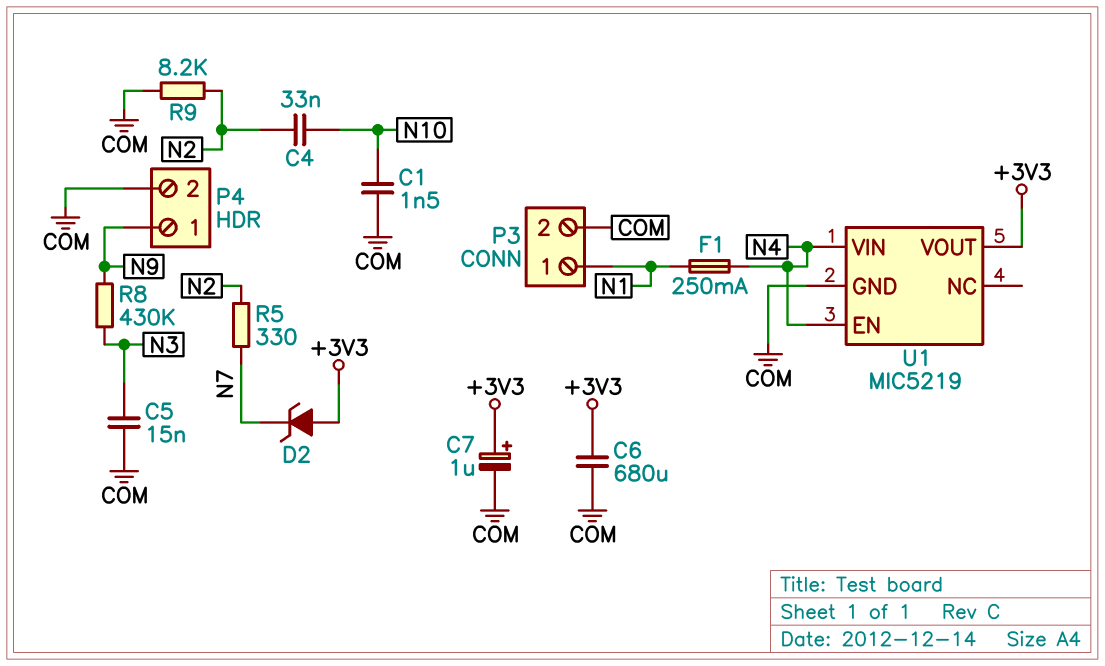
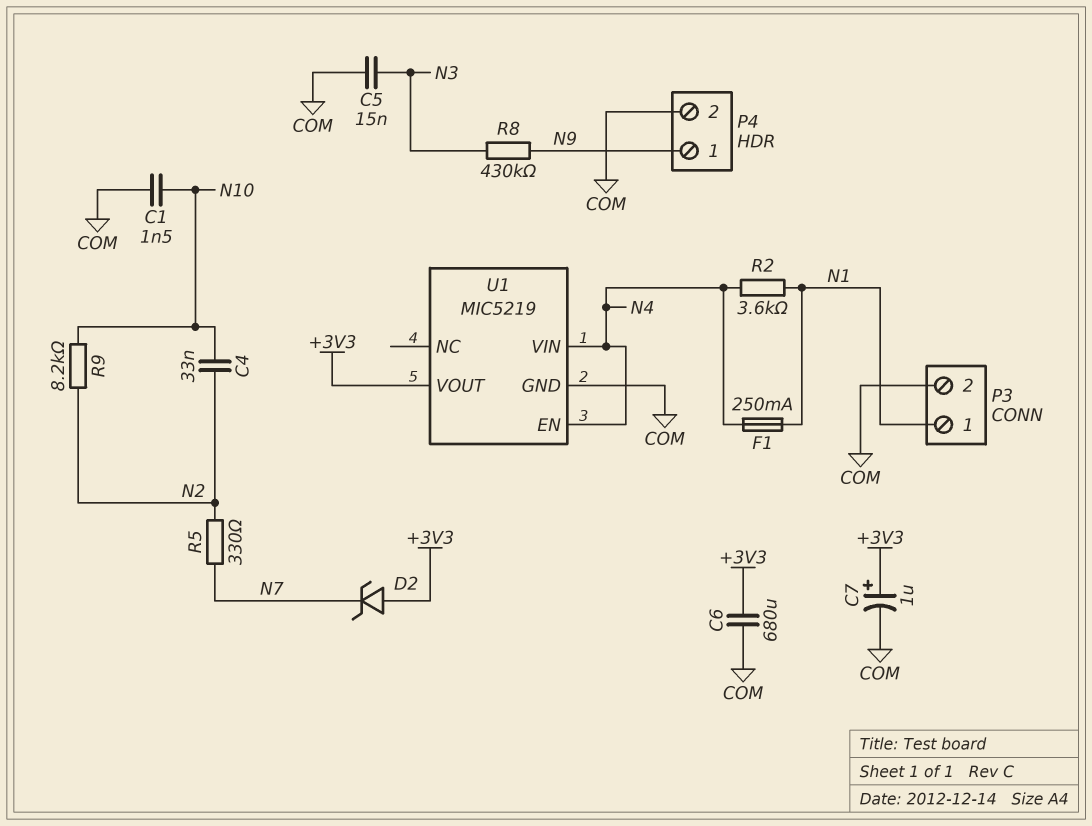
R2: none -> 3.6k (N1, N4)
R9: 8.2k (COM, N2) -> 8.2k (N2, N10)

